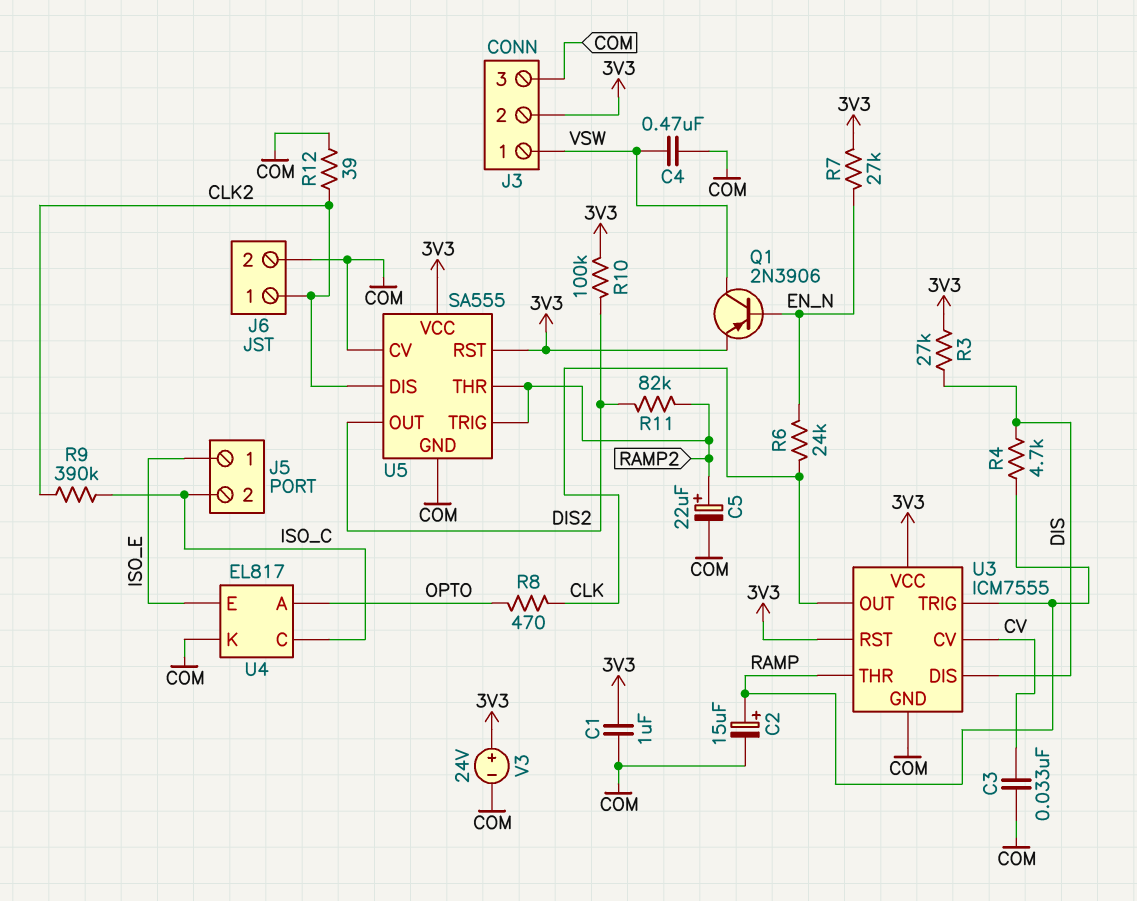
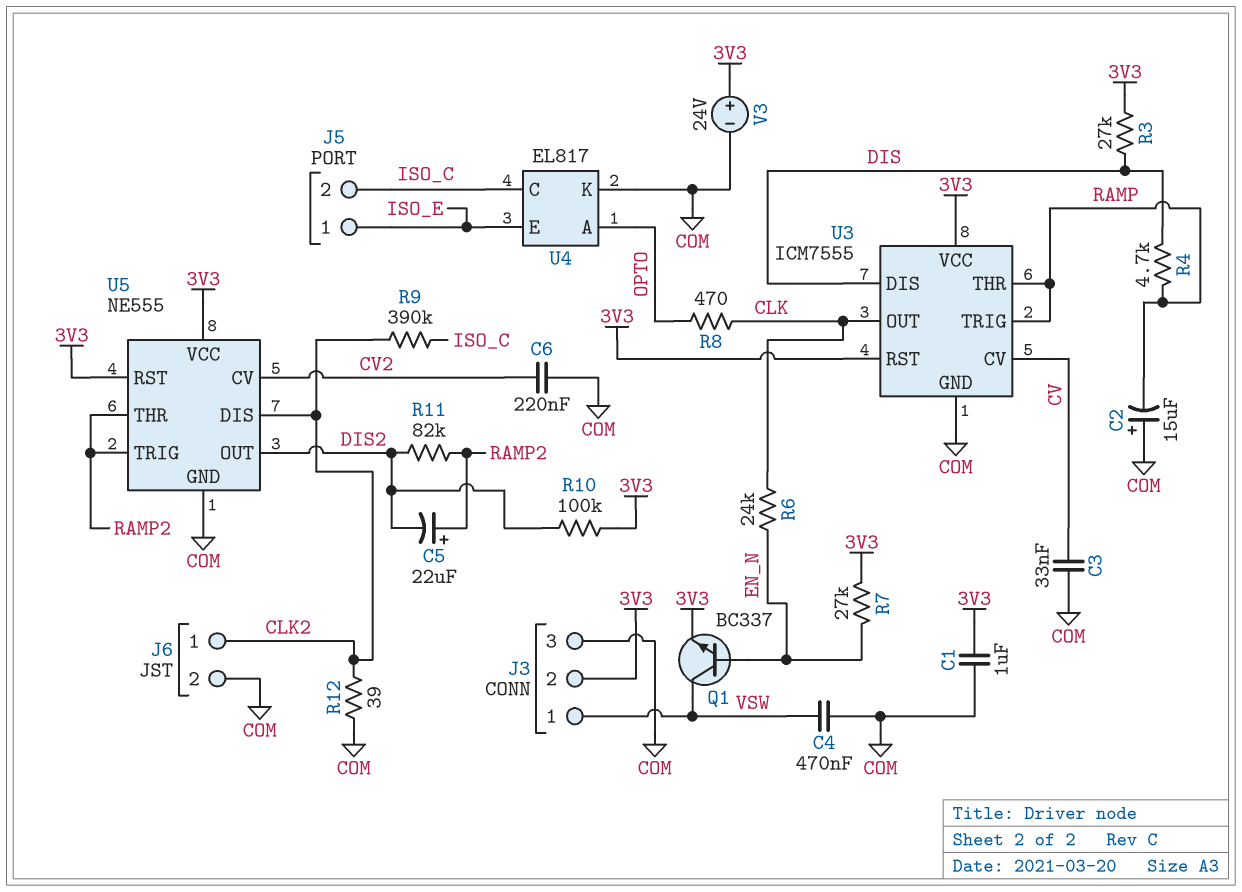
C2: 15uF (plus RAMP, minus COM) -> 15uF (plus COM, minus RAMP)
C5: 22uF (plus RAMP2, minus COM) -> 22uF (plus RAMP2, minus DIS2)
C6: none -> 220nF (COM, CV2)
Q1: PNP 2N3906 (B EN_N, C VSW, E 3V3) -> NPN BC337 (B EN_N, C VSW, E 3V3)
U5: SA555 -> NE555
U5 pin CV: COM -> CV2

